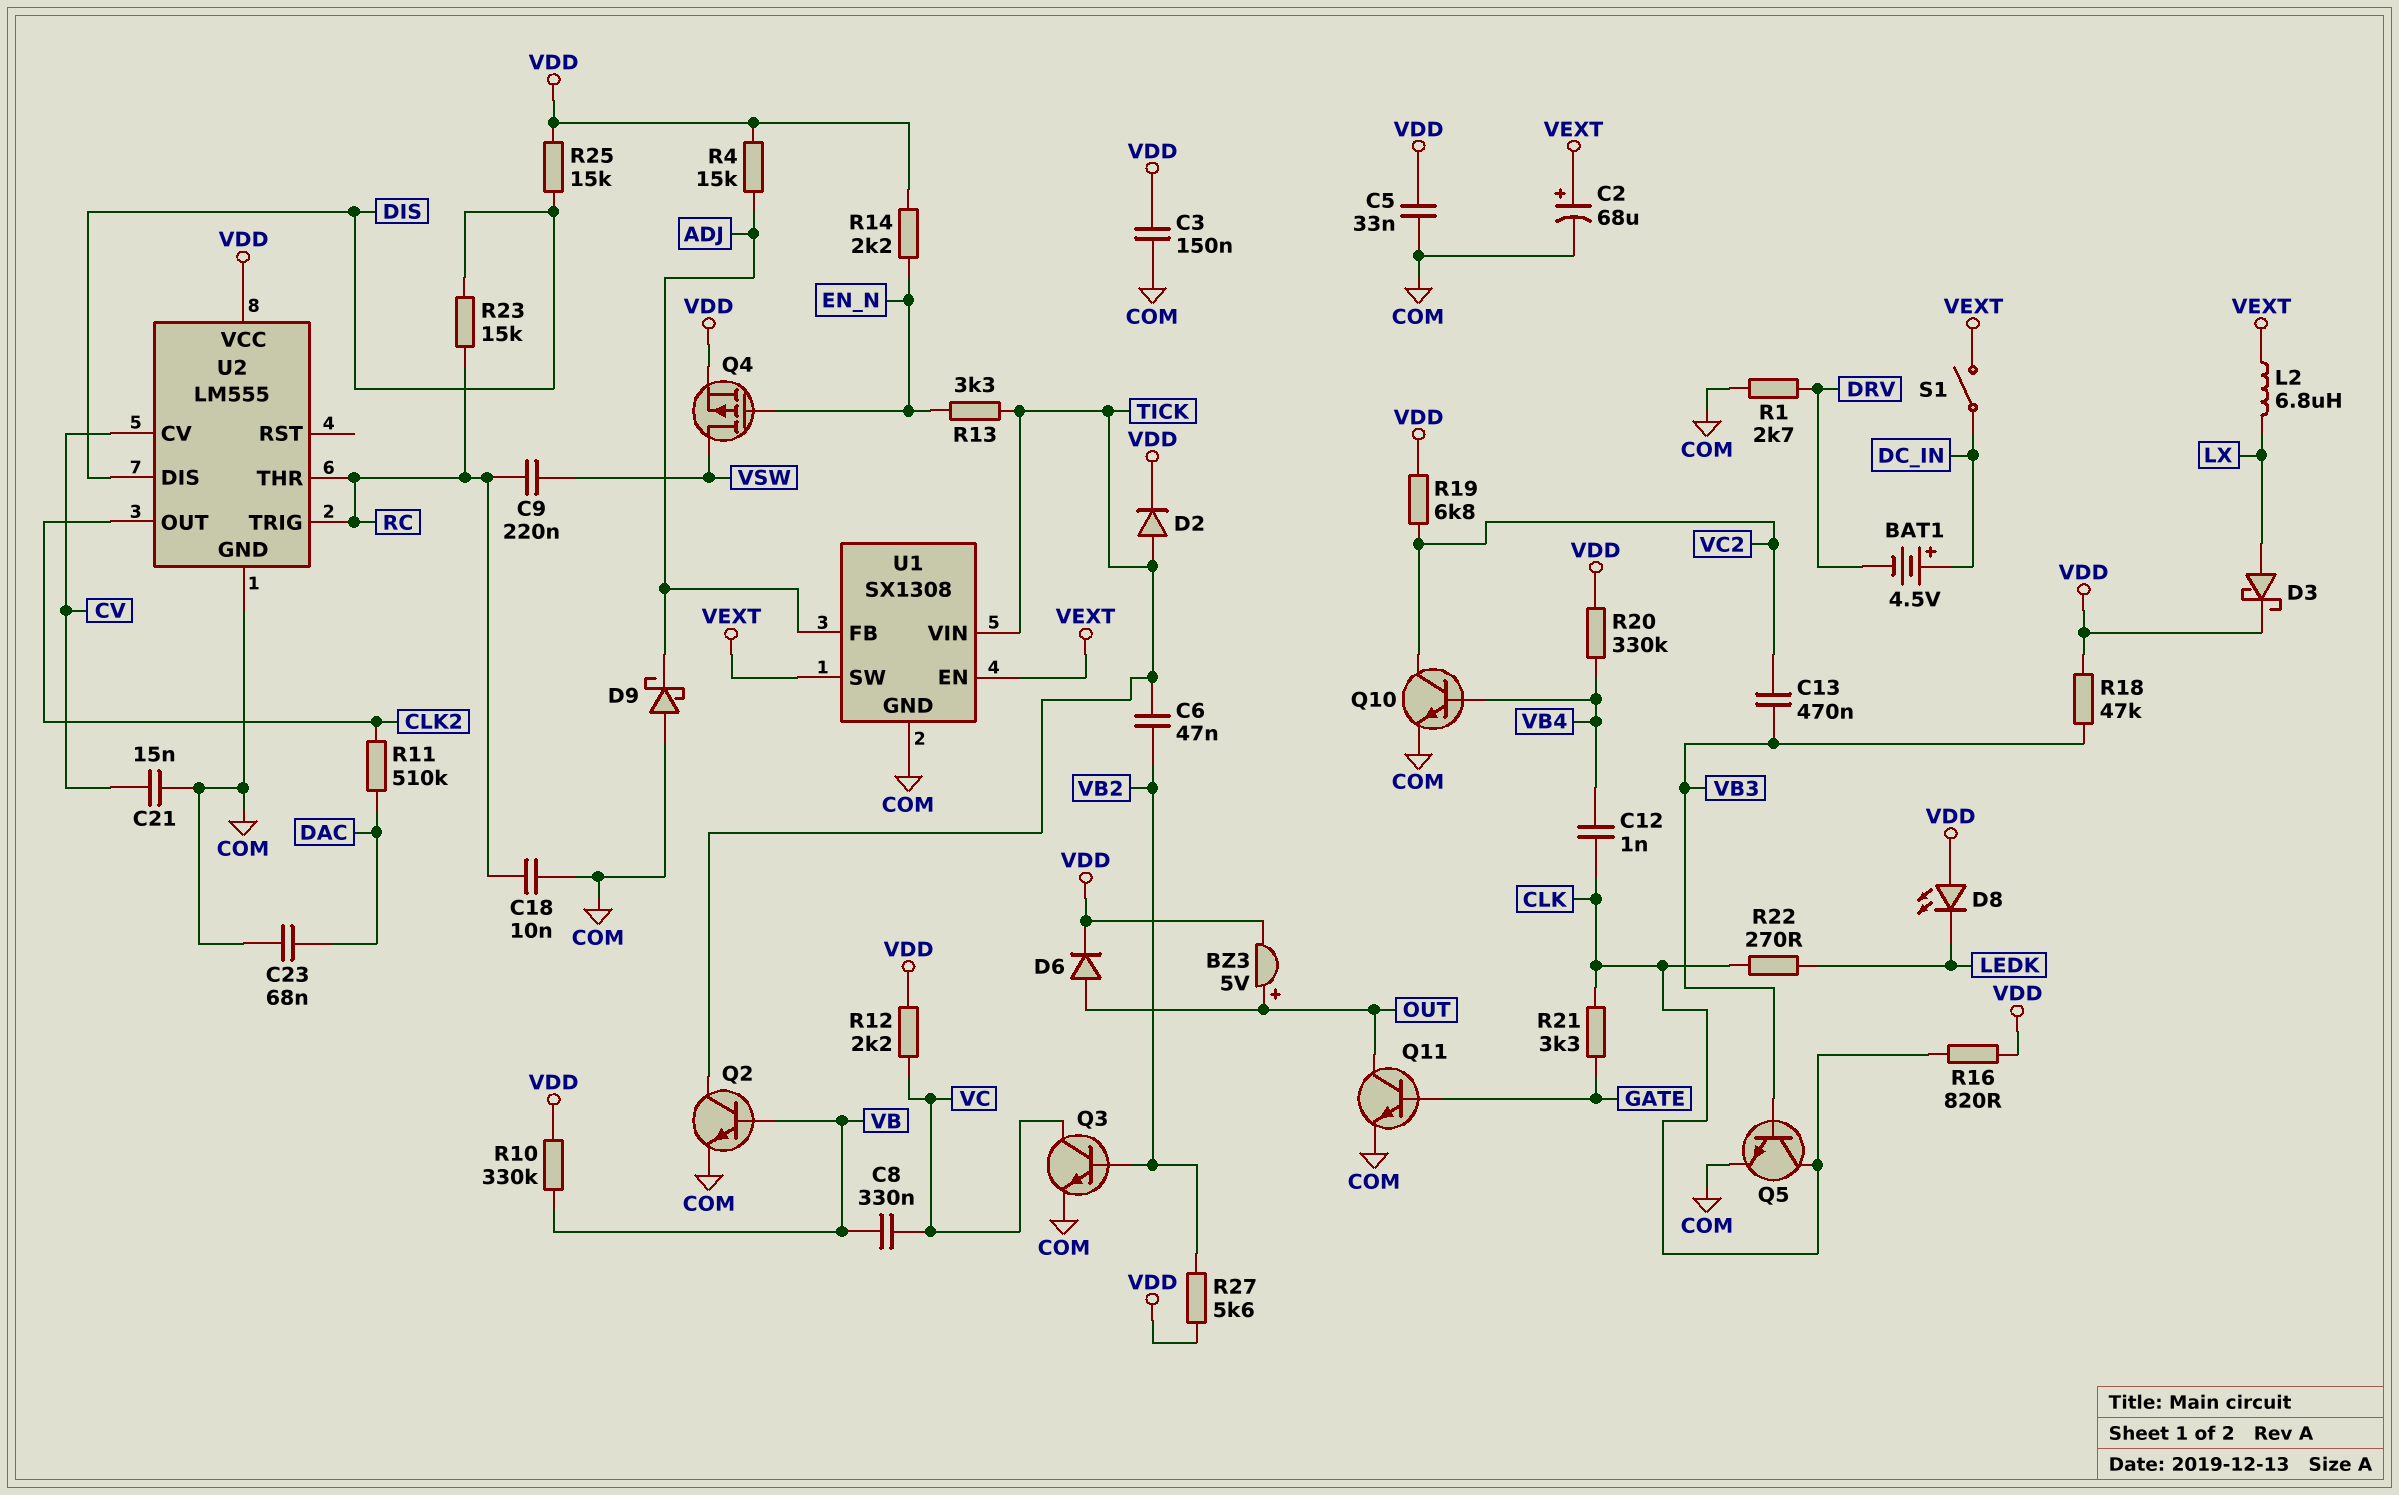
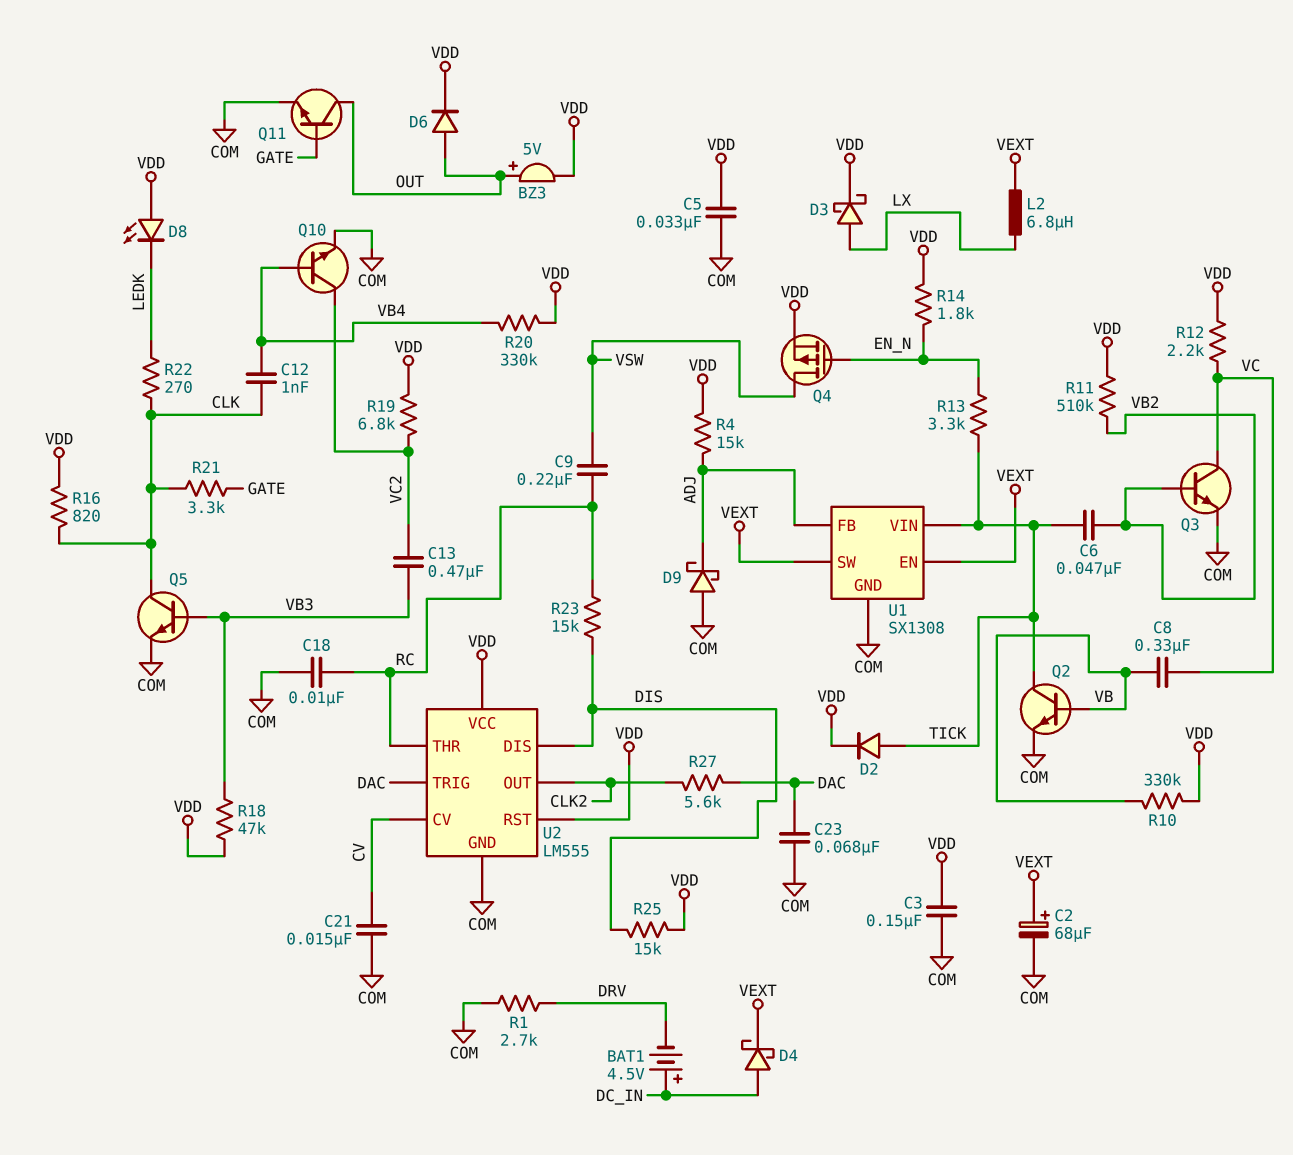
D4: none -> schottky (A DC_IN, K VEXT)
R11: 510k (CLK2, DAC) -> 510k (VB2, VDD)
R14: 2.2k (EN_N, VDD) -> 1.8k (EN_N, VDD)
R27: 5.6k (VB2, VDD) -> 5.6k (CLK2, DAC)
S1: switch (DC_IN, VEXT) -> none
U2 pin RST: none -> VDD
U2 pin TRIG: RC -> DAC

